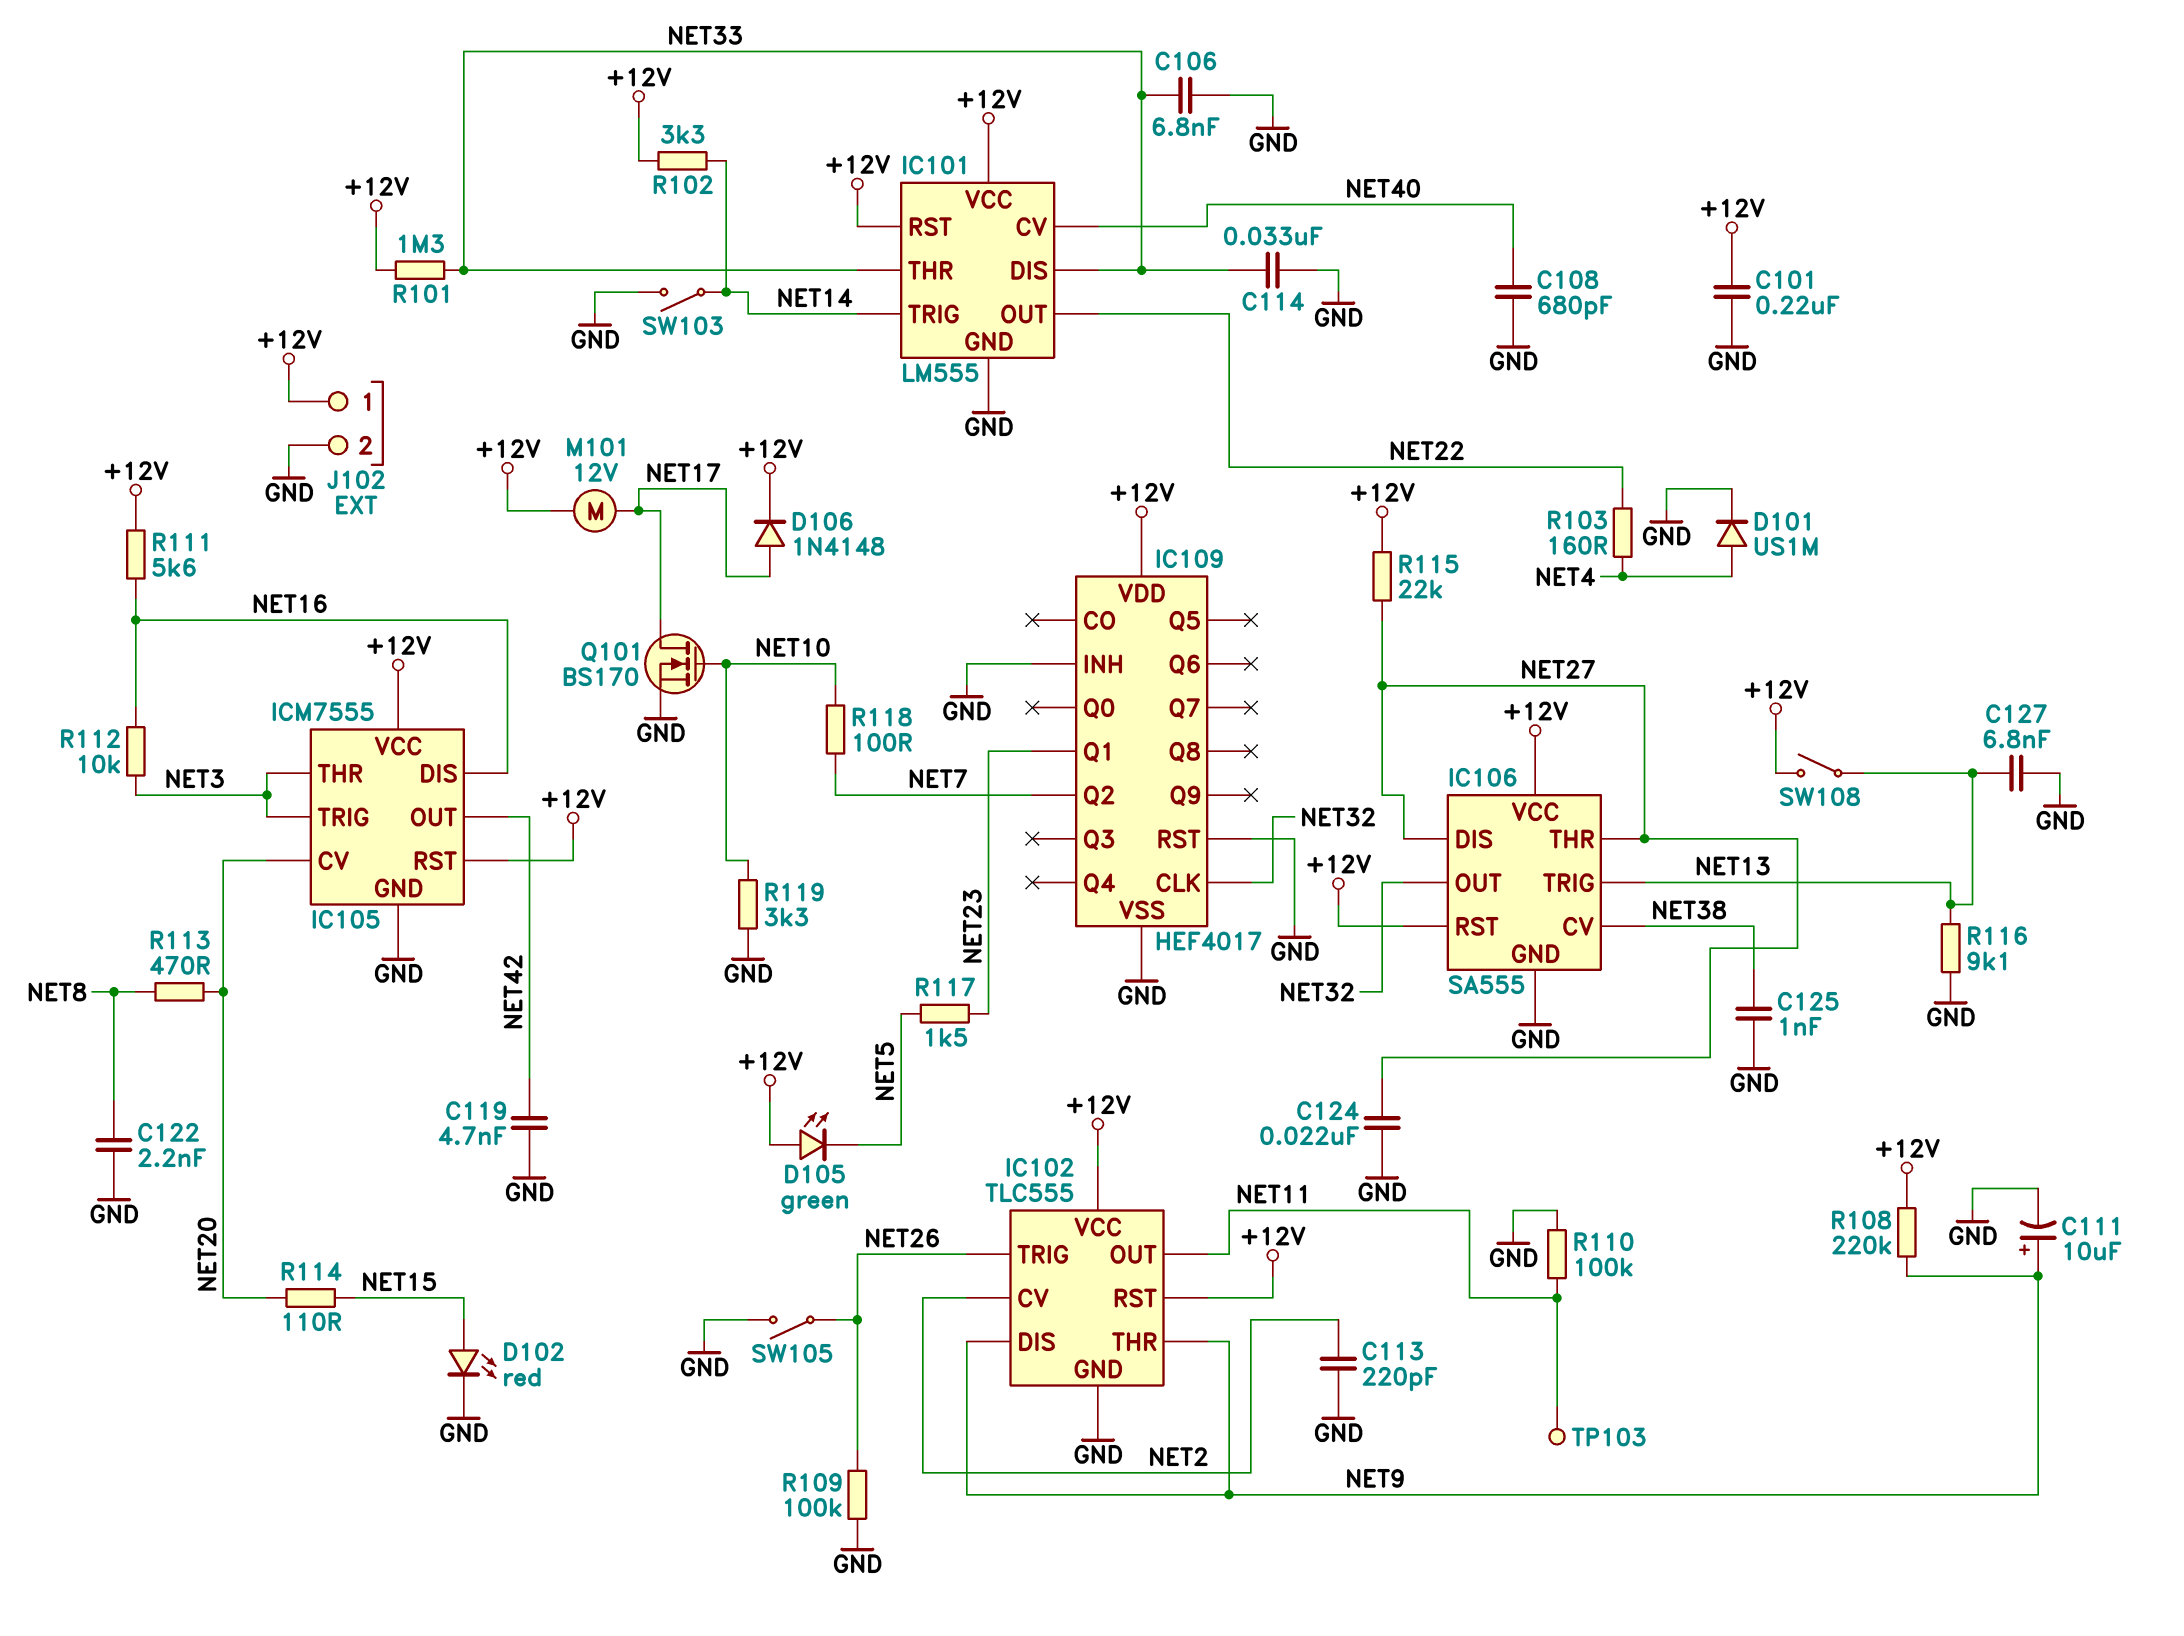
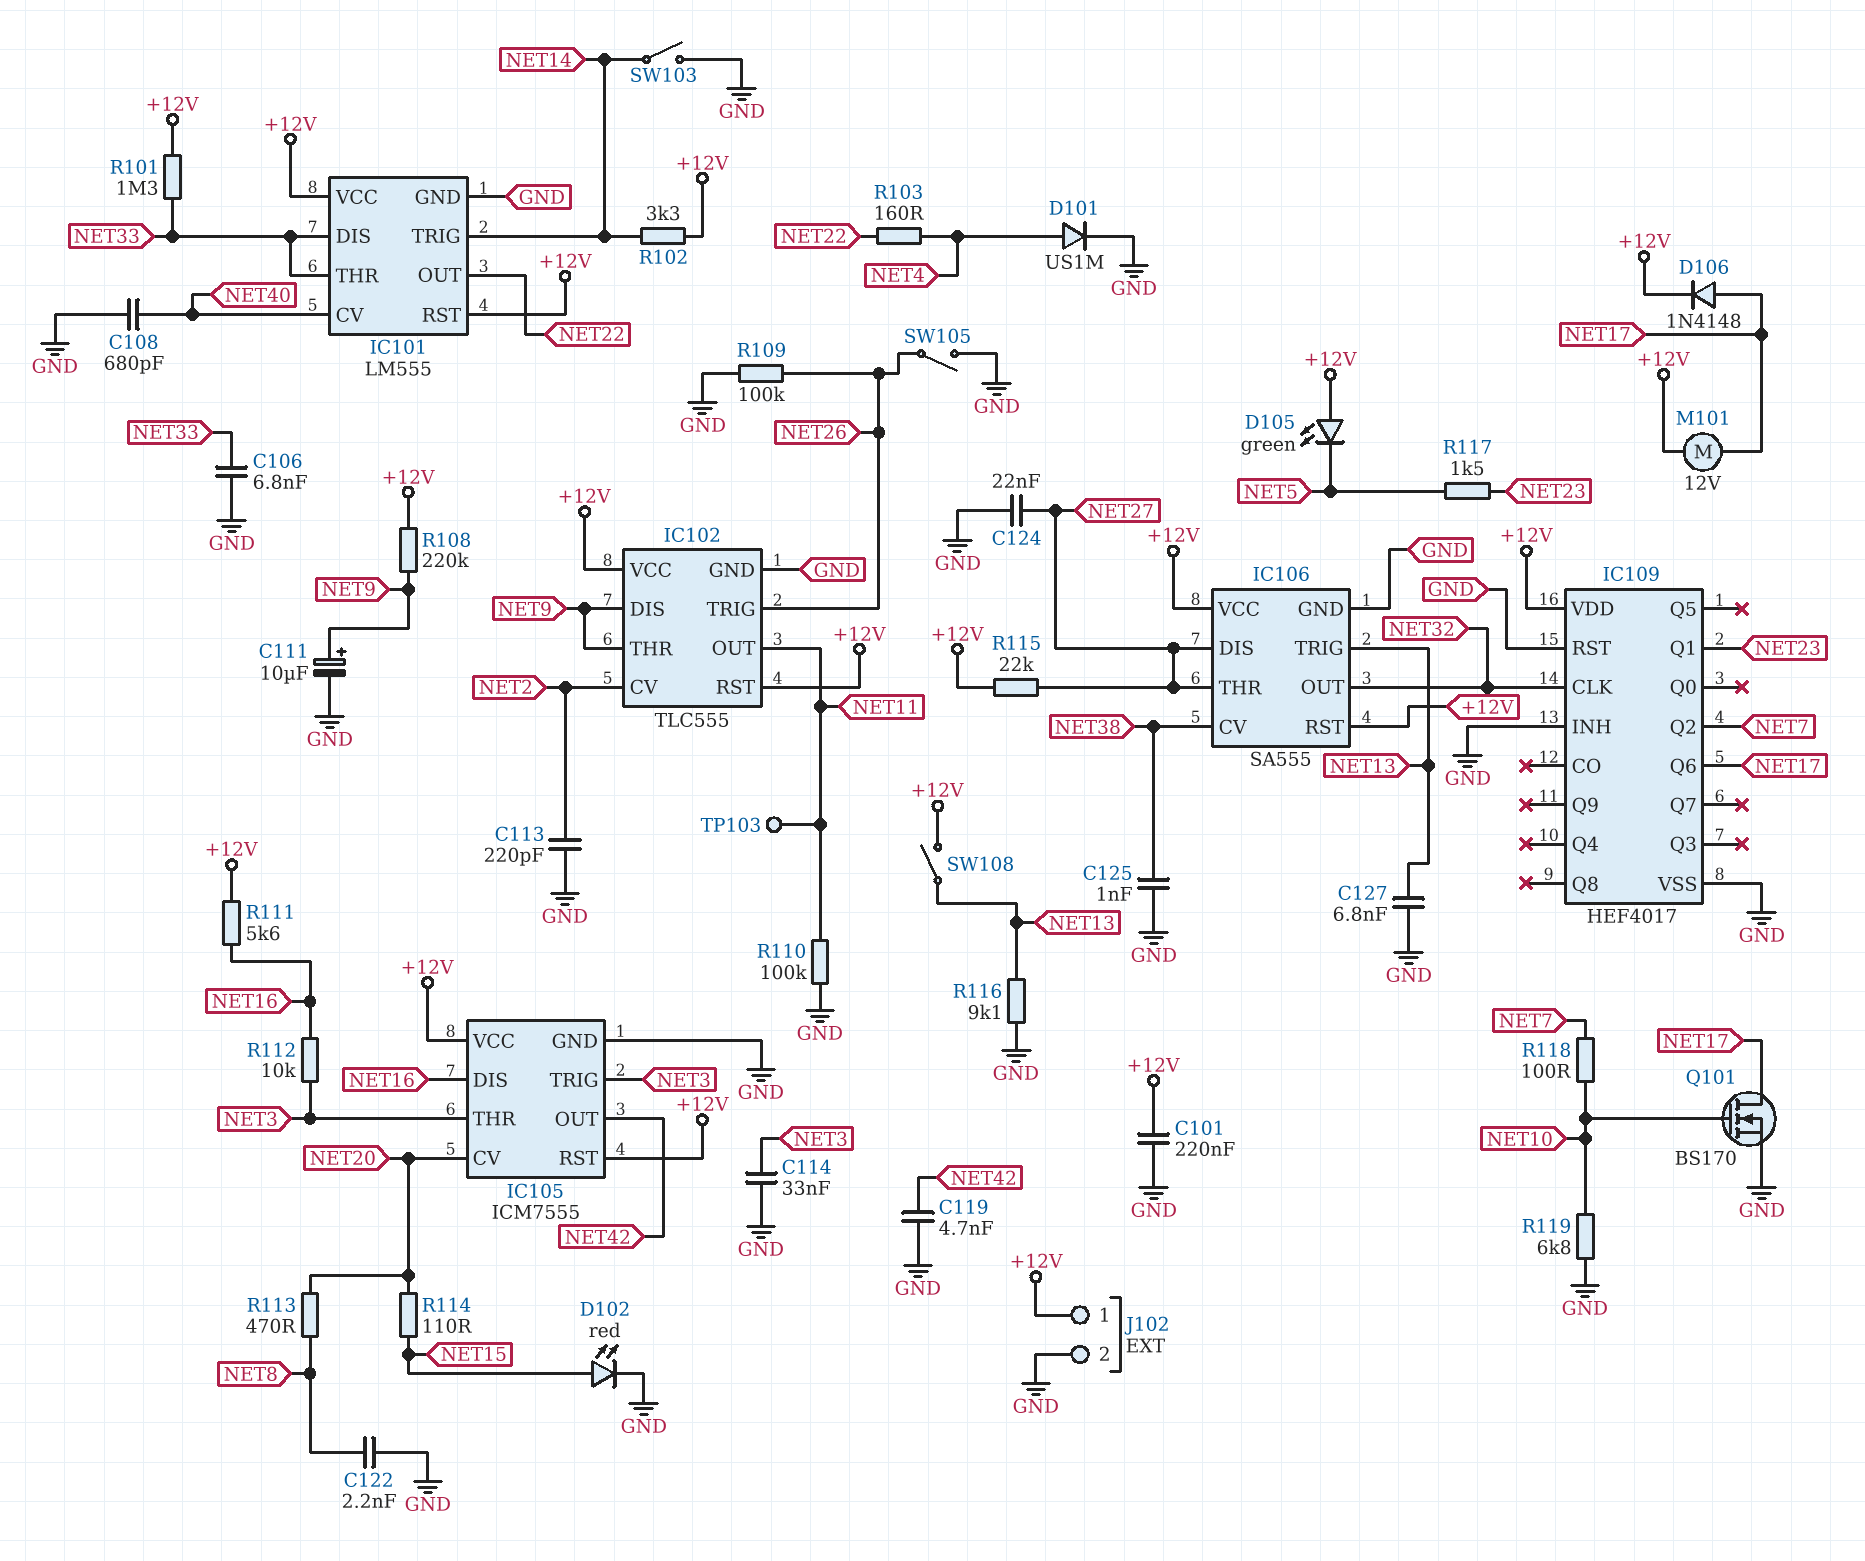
C114: 33nF (GND, NET33) -> 33nF (GND, NET3)
IC109 pin Q6: none -> NET17
R119: 3.3k (GND, NET10) -> 6.8k (GND, NET10)

